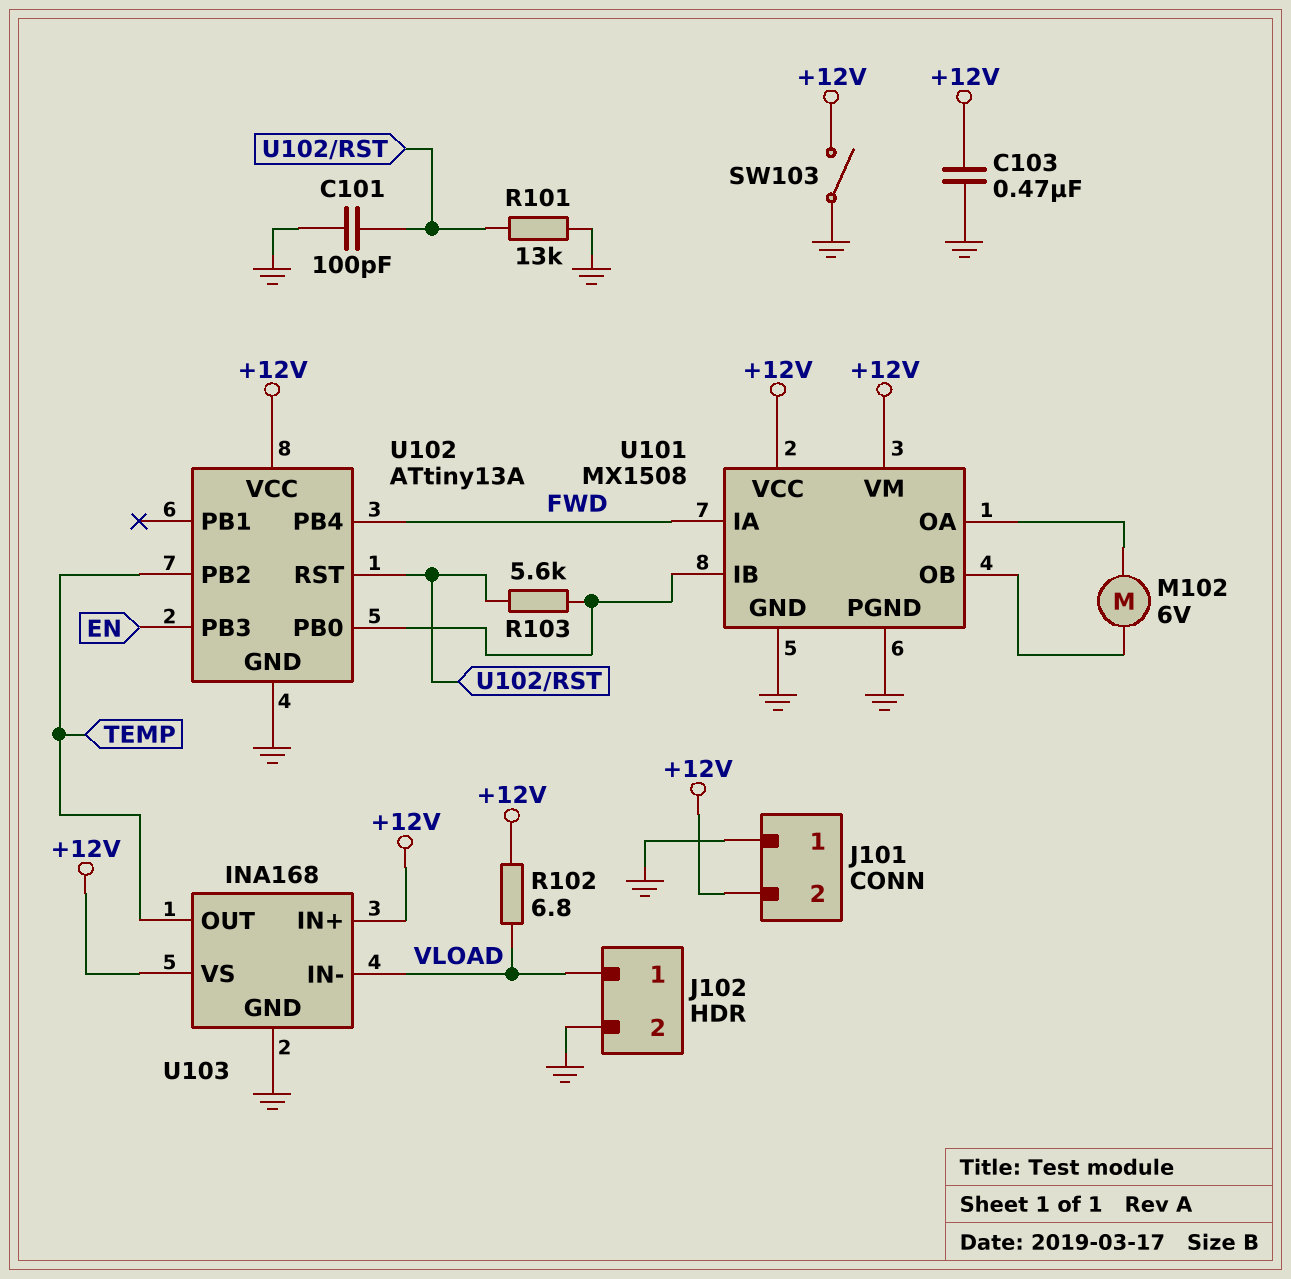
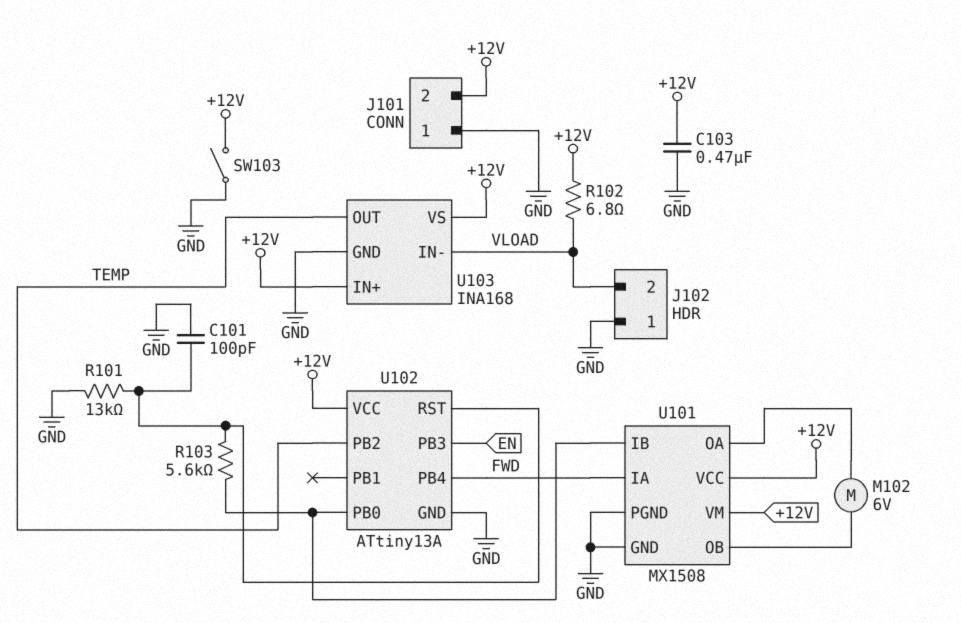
J102 pin 1: VLOAD -> GND
J102 pin 2: GND -> VLOAD

